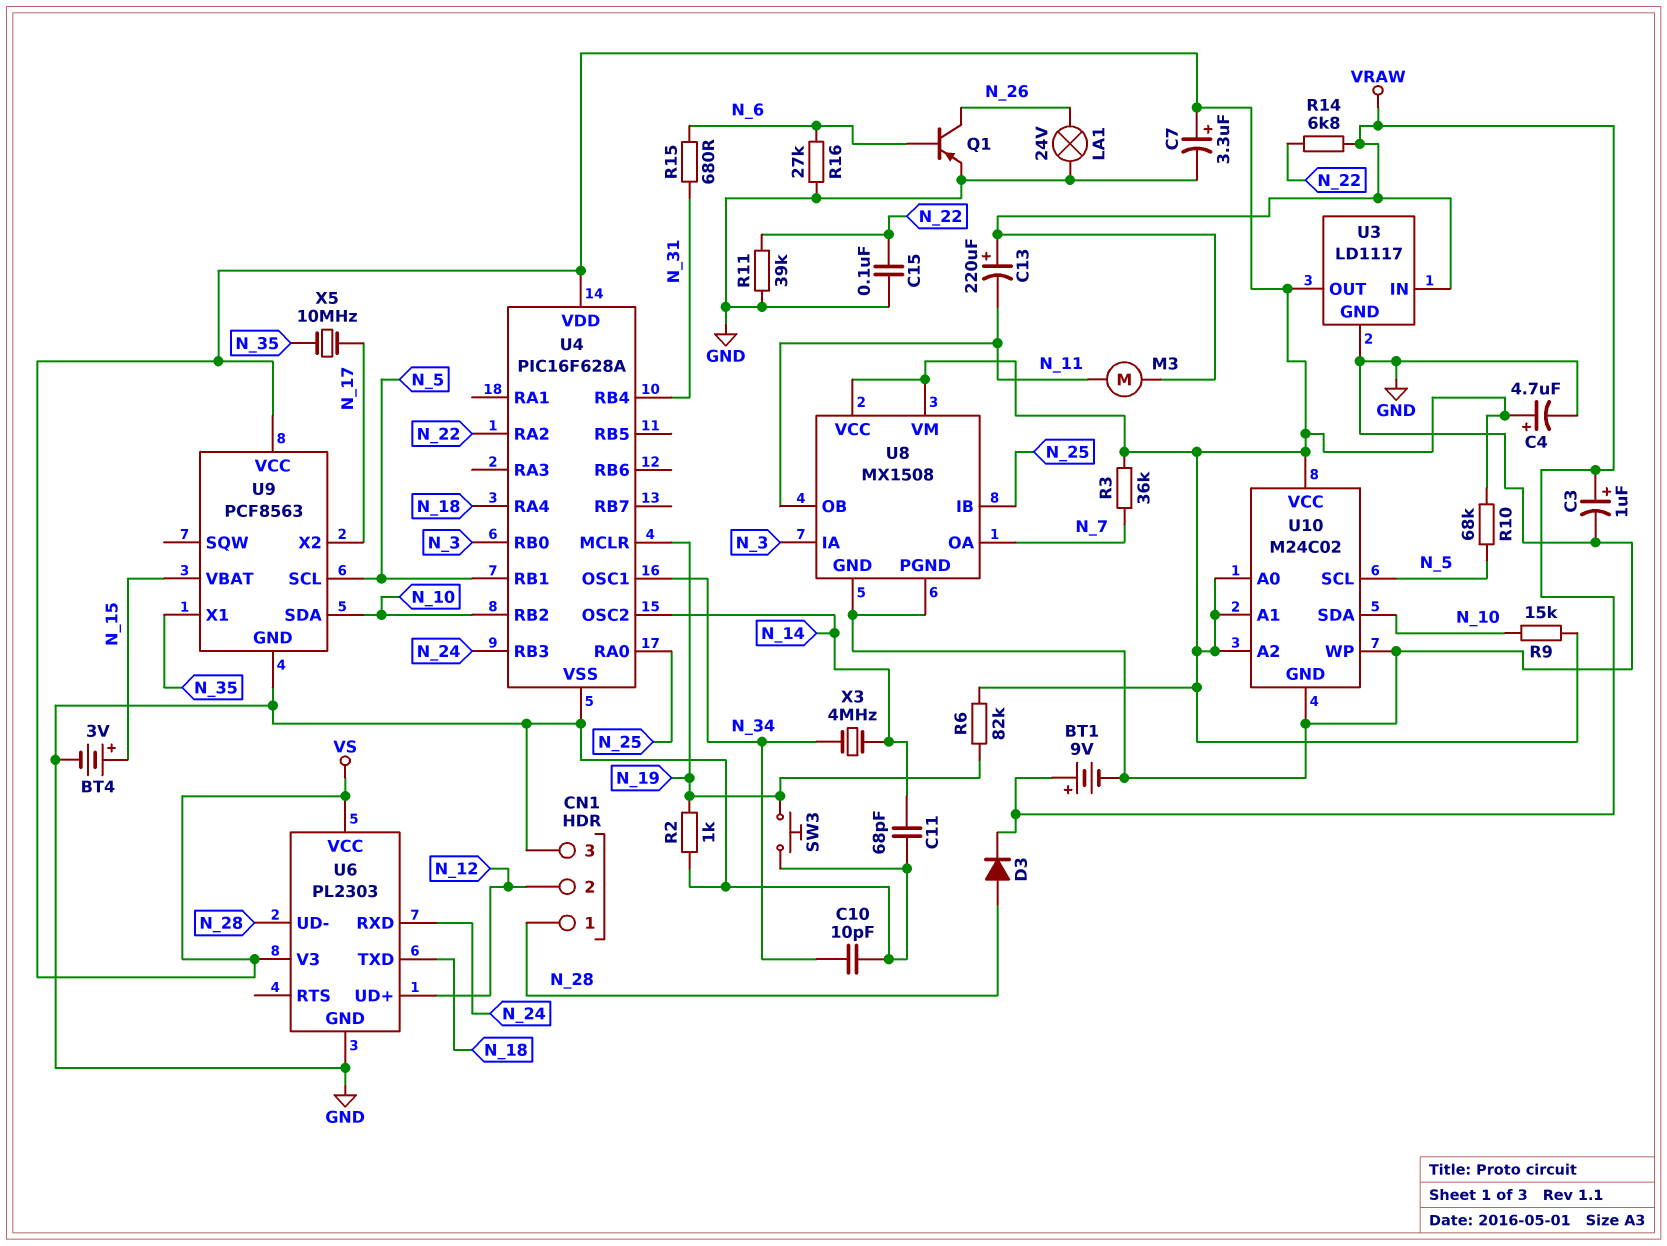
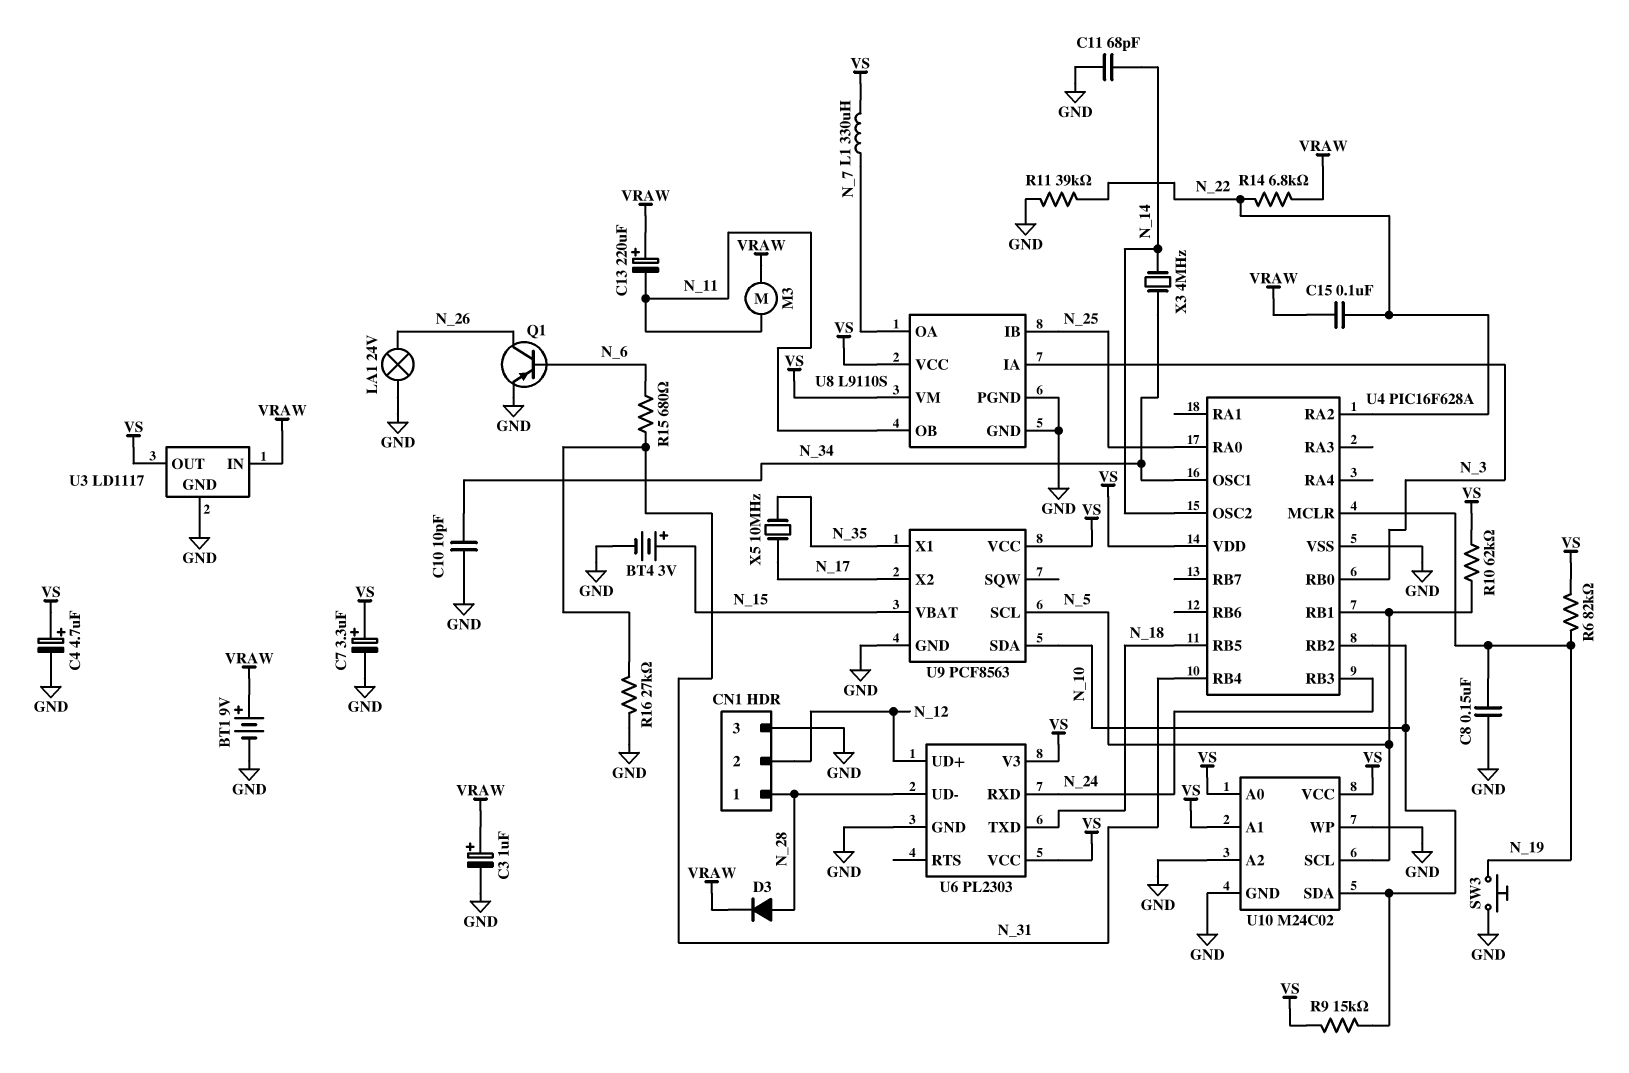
C8: none -> 150nF (GND, N_19)
C15: 100nF (GND, N_22) -> 100nF (N_22, VRAW)
L1: none -> 330uH (N_7, VS)
R2: 1k (GND, N_19) -> none
R3: 36k (N_7, VS) -> none
R10: 68k (N_5, VS) -> 62k (N_5, VS)
R16: 27k (GND, N_6) -> 27k (GND, N_31)
U4 pin RA4: N_18 -> none
U4 pin RB5: none -> N_18
U8: MX1508 -> L9110S
U10 pin A2: VS -> GND

